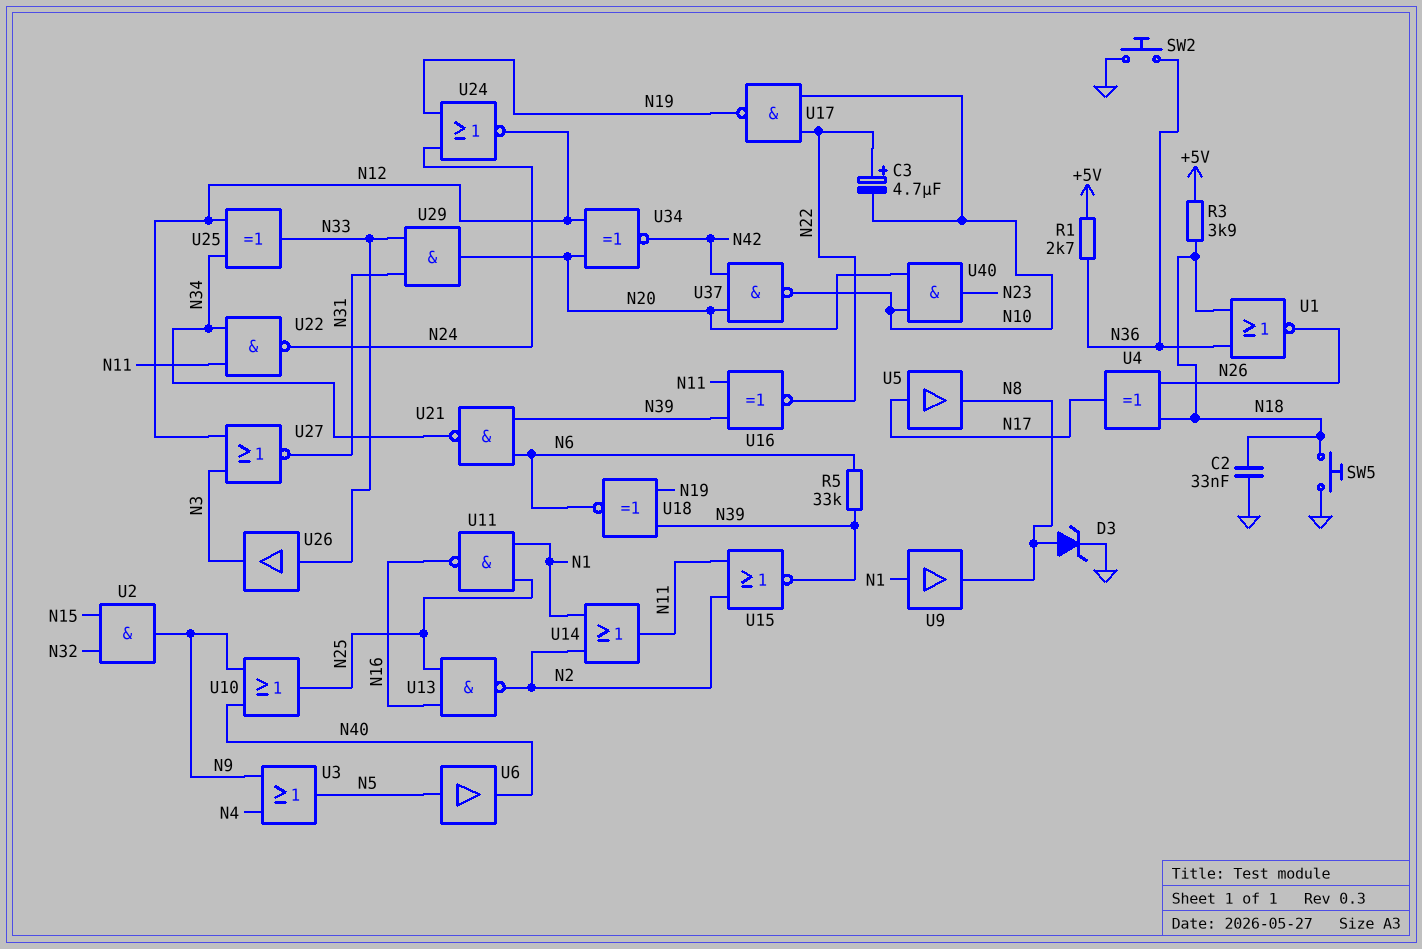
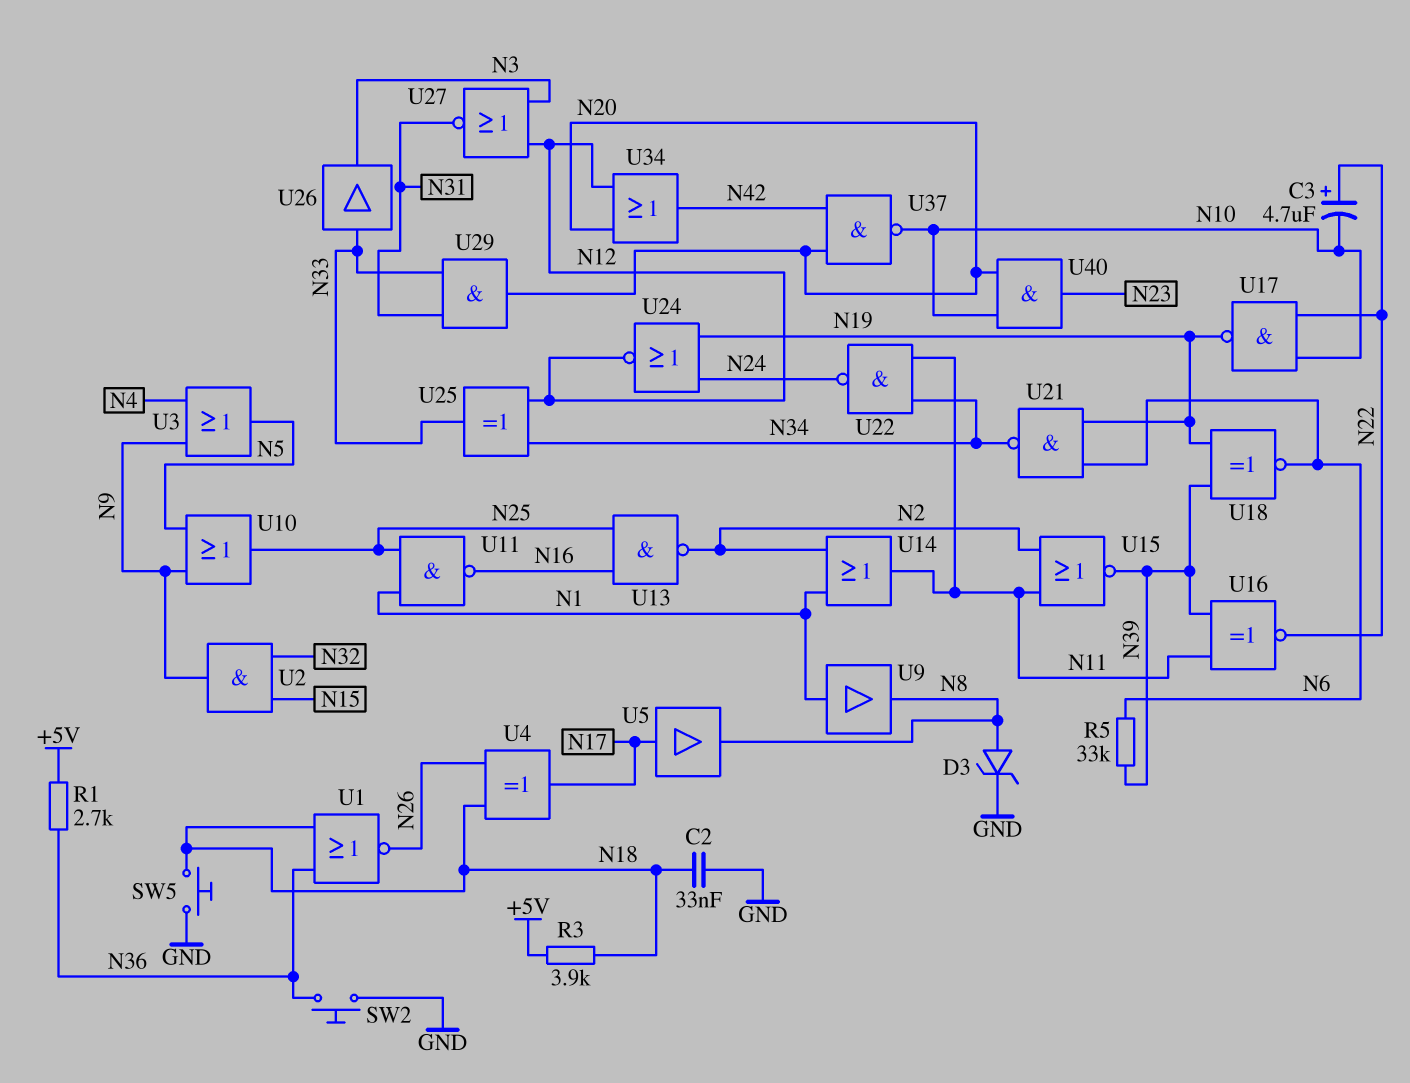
U6: buffer (in N5, out N40) -> none
U10: OR (in N9, in N40, out N25) -> OR (in N5, in N9, out N25)
U21: NAND (in N6, in N39, out N34) -> NAND (in N6, in N19, out N34)
U34: XNOR (in N12, in N20, out N42) -> OR (in N12, in N20, out N42)

